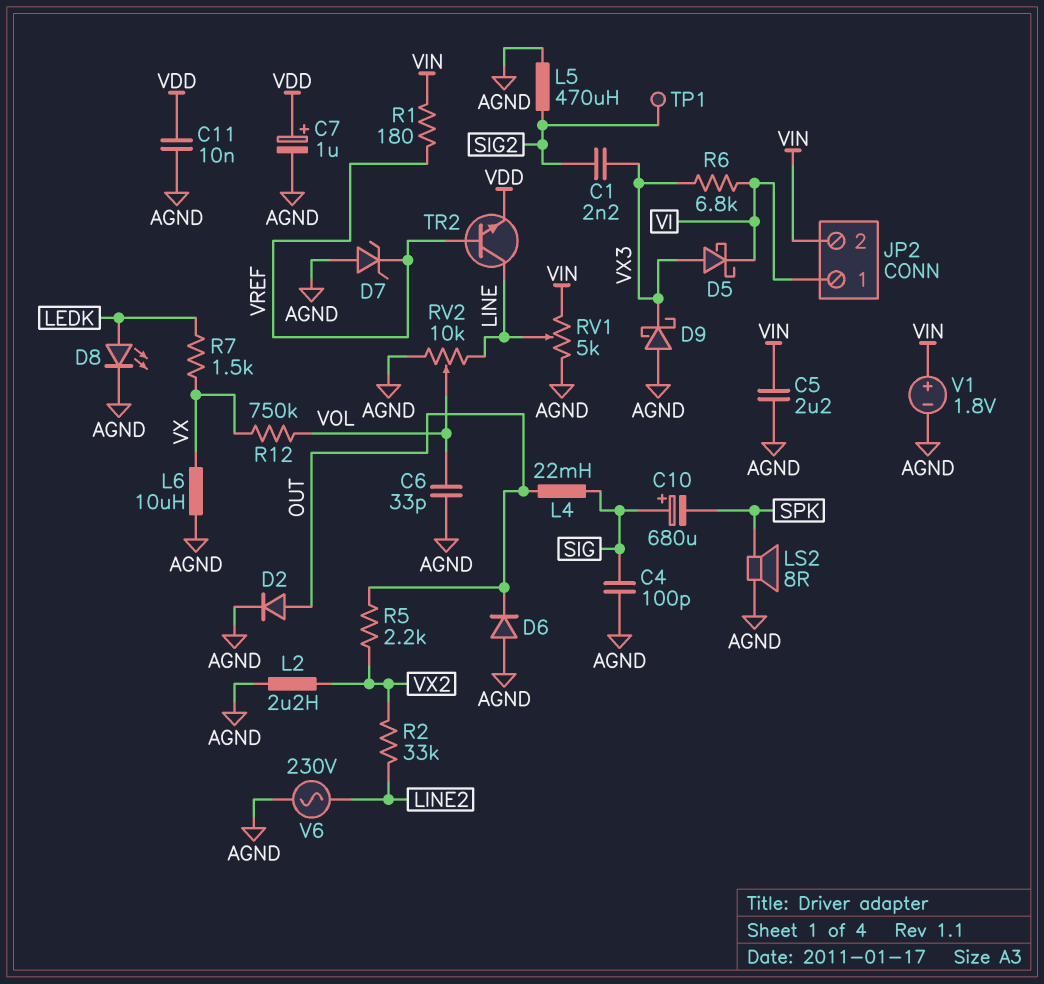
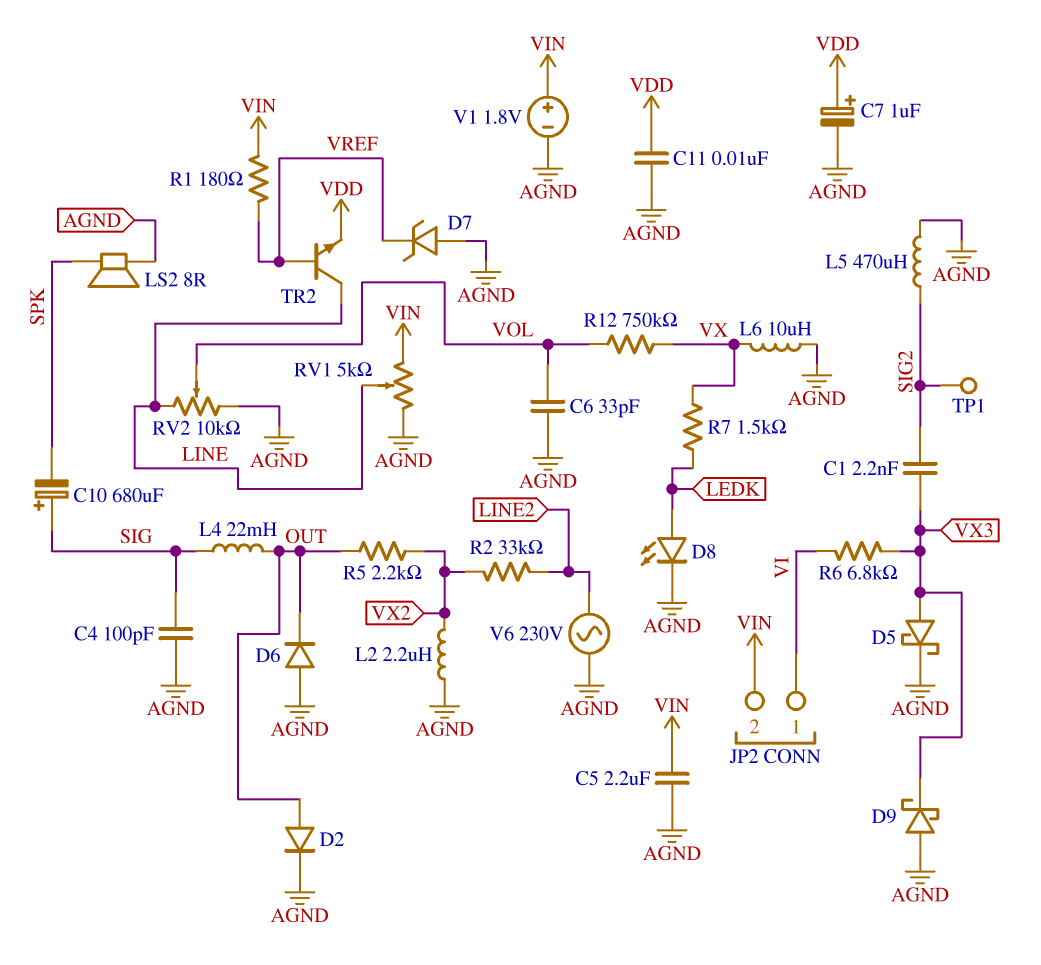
D5: schottky (A VX3, K VI) -> schottky (A VX3, K AGND)

